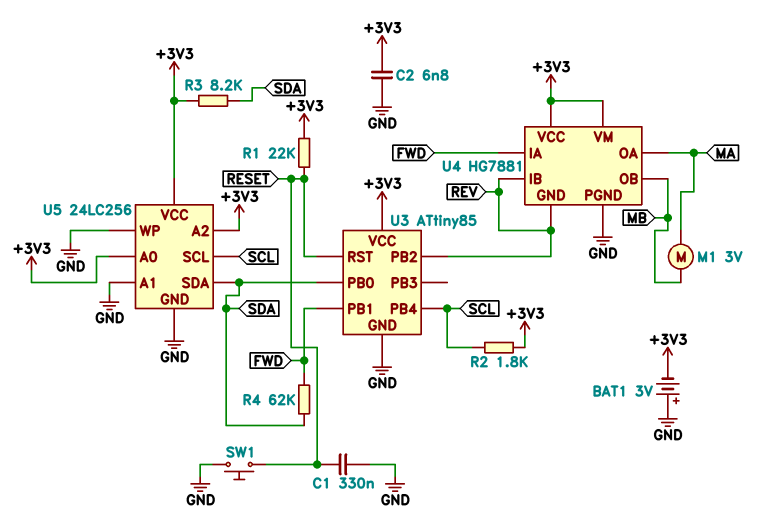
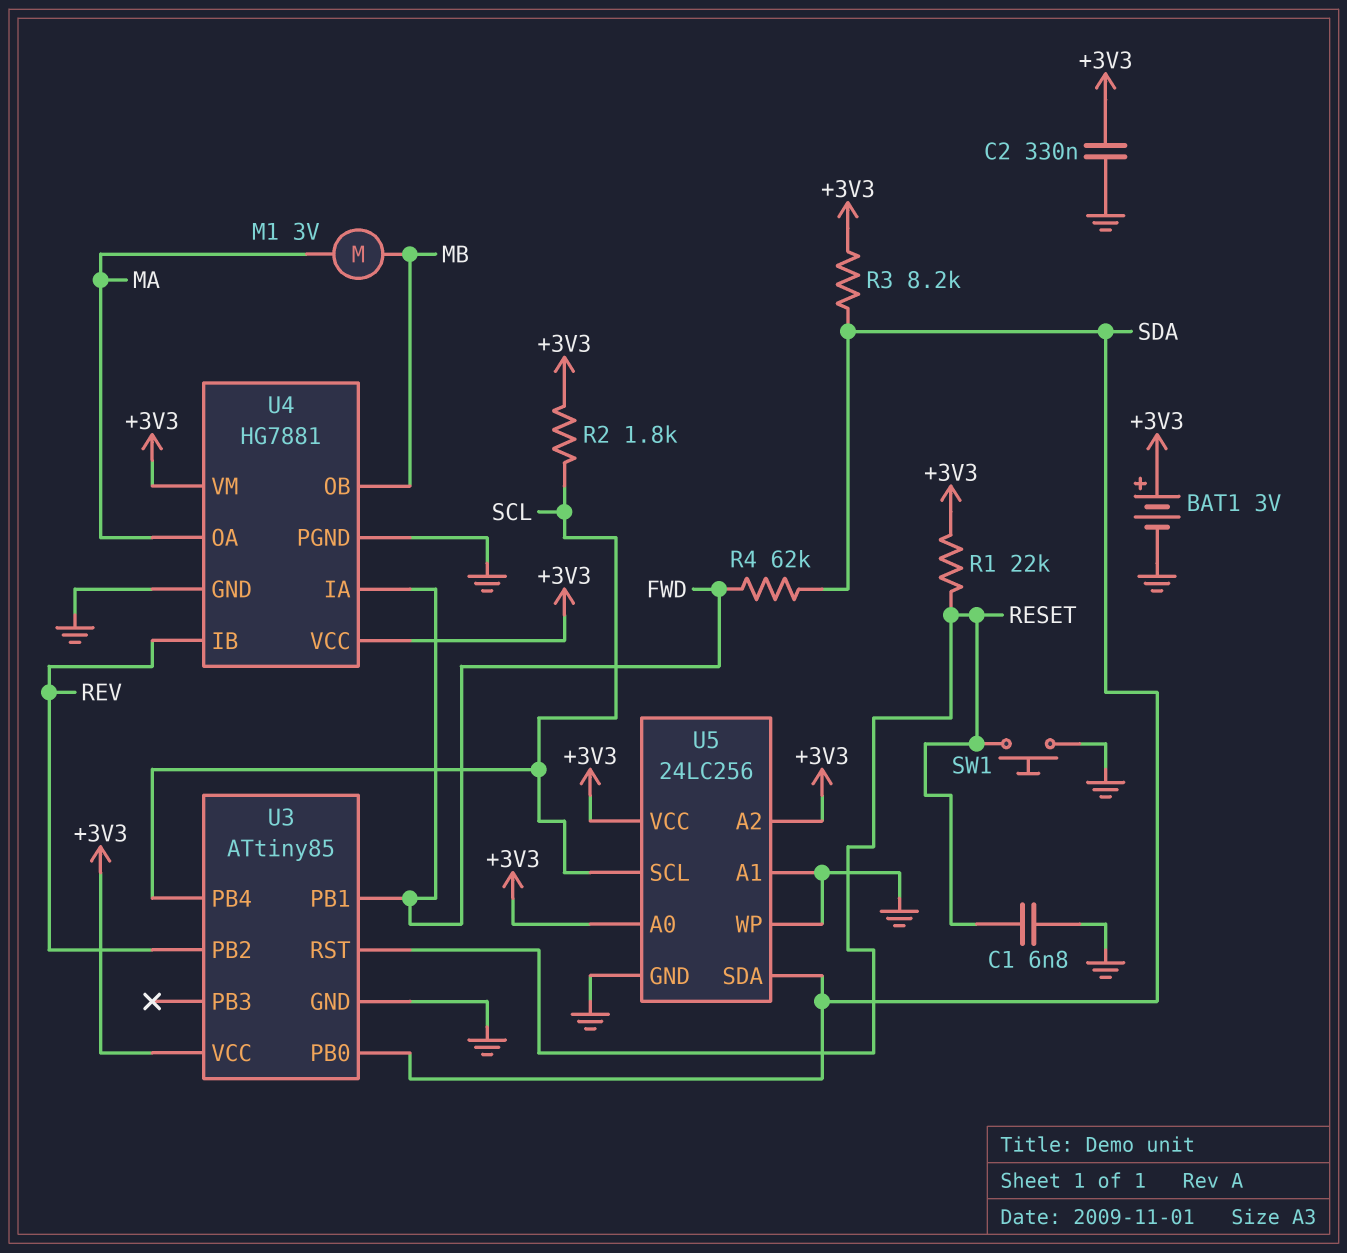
BAT1: 3V (plus GND, minus +3V3) -> 3V (plus +3V3, minus GND)
C1: 330nF (GND, RESET) -> 6.8nF (GND, RESET)
C2: 6.8nF (+3V3, GND) -> 330nF (+3V3, GND)
U4 pin GND: REV -> GND

